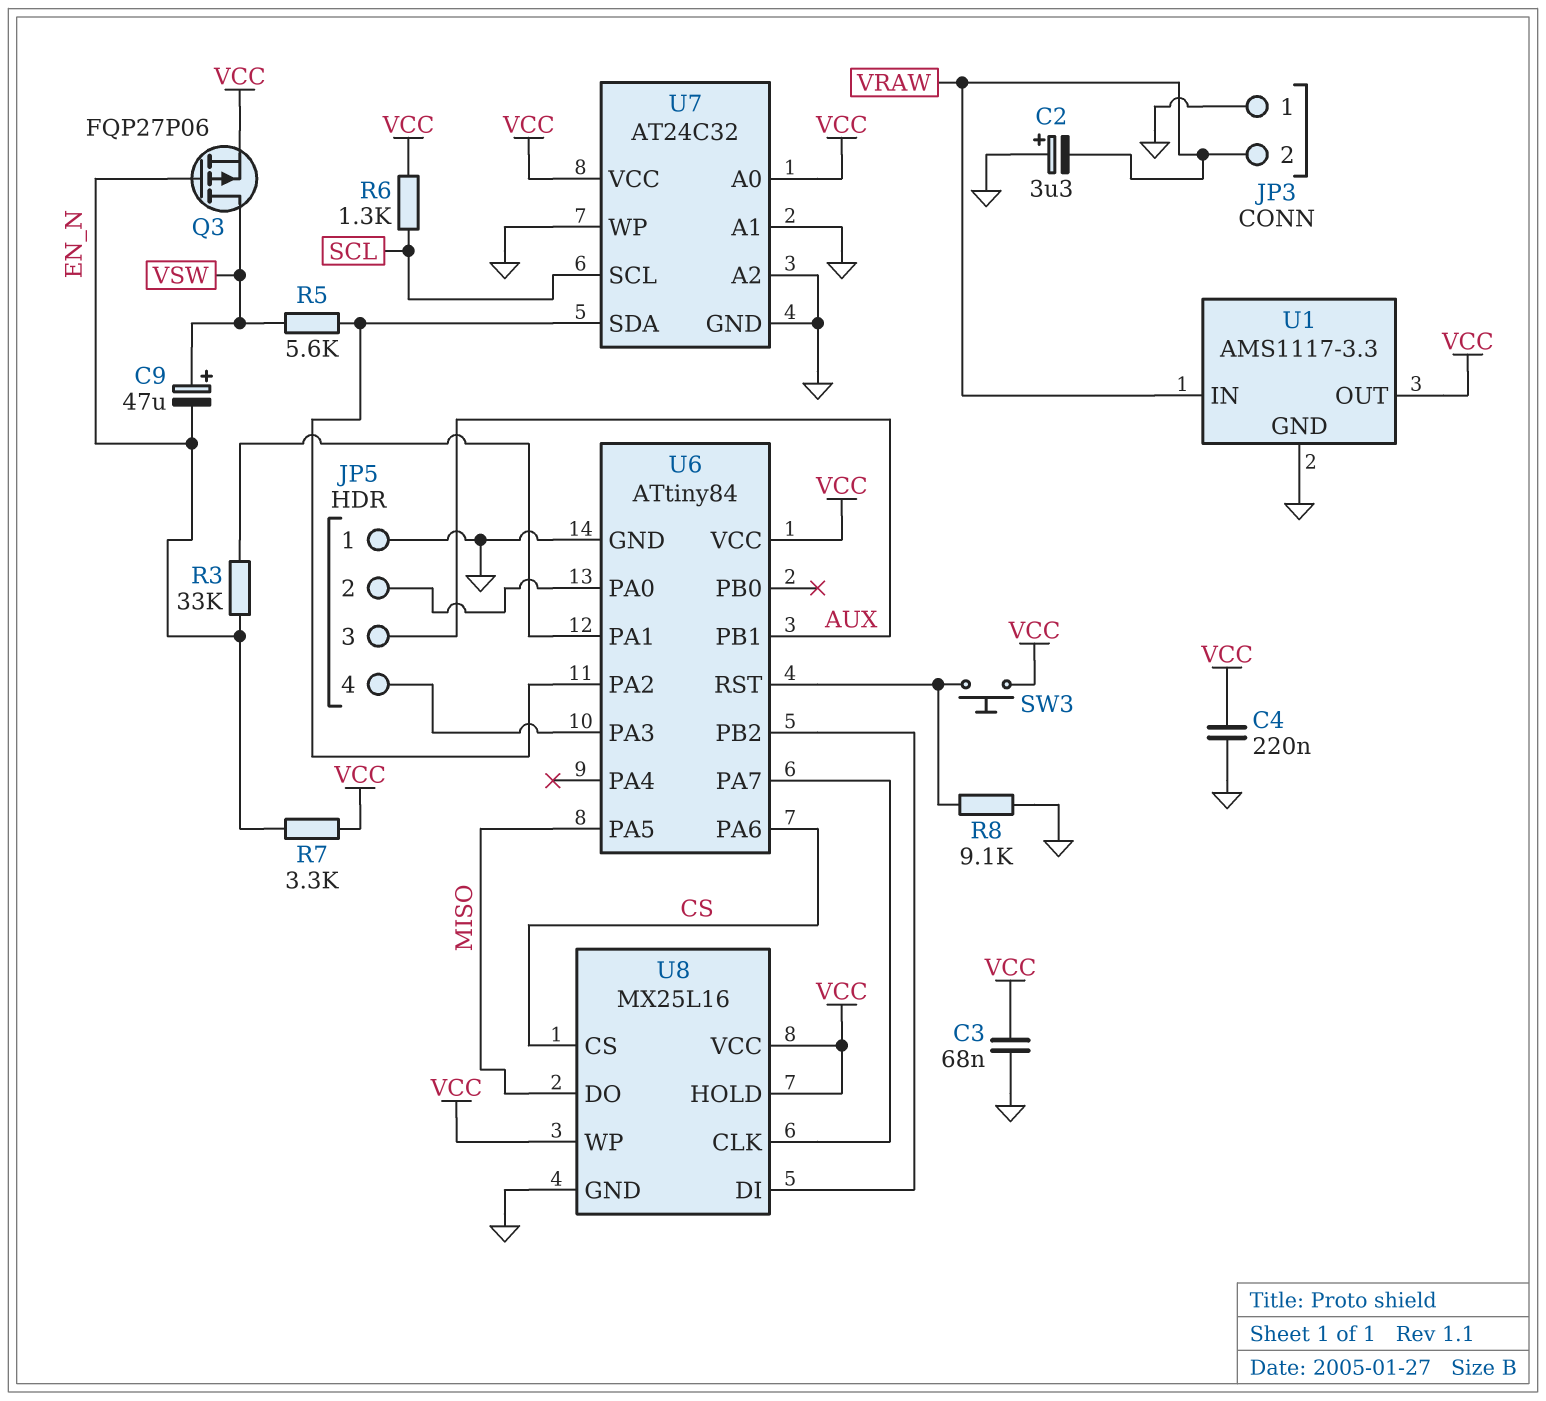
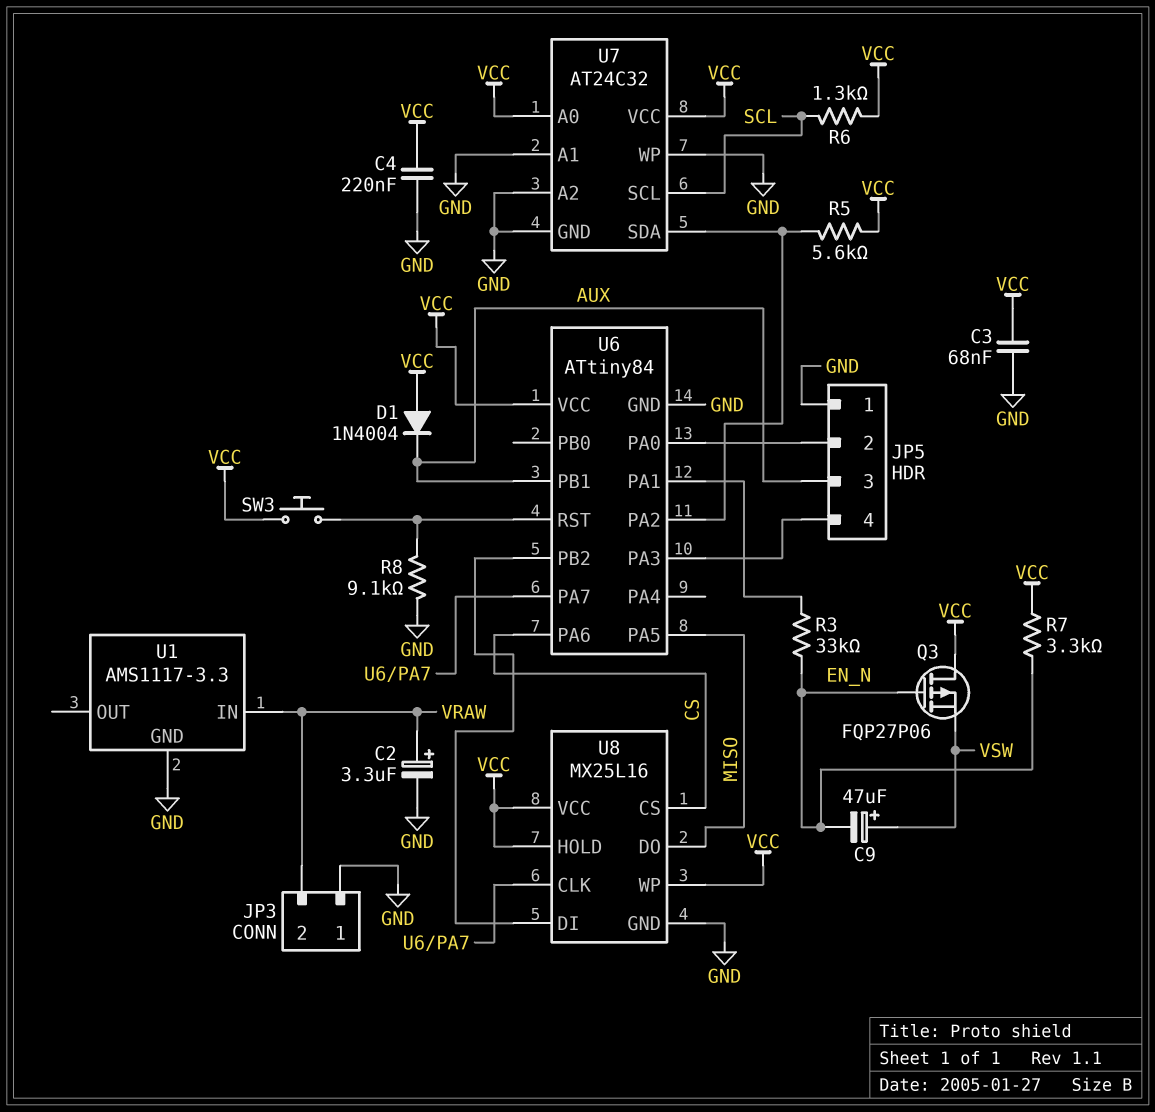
C2: 3.3uF (plus GND, minus VRAW) -> 3.3uF (plus VRAW, minus GND)
D1: none -> diode 1N4004 (A VCC, K AUX)
Q3: PMOS FQP27P06 (G EN_N, D VSW, S VCC) -> PMOS FQP27P06 (G EN_N, D VCC, S VSW)
R5: 5.6k (U6/PA2, VSW) -> 5.6k (U6/PA2, VCC)
U1 pin OUT: VCC -> none

